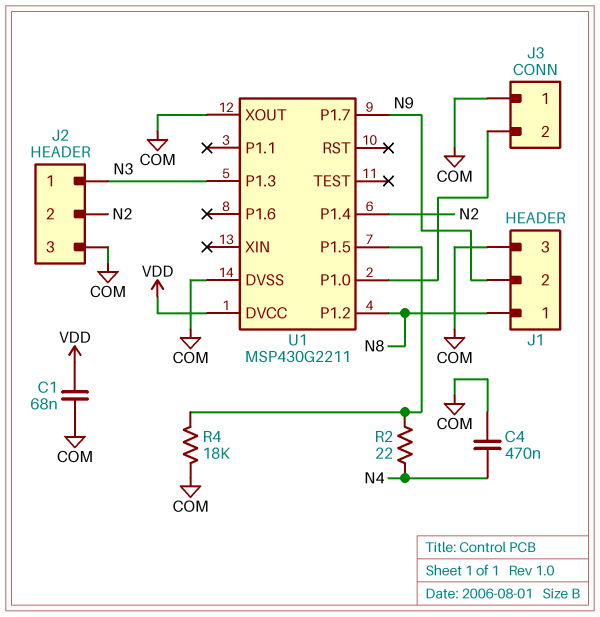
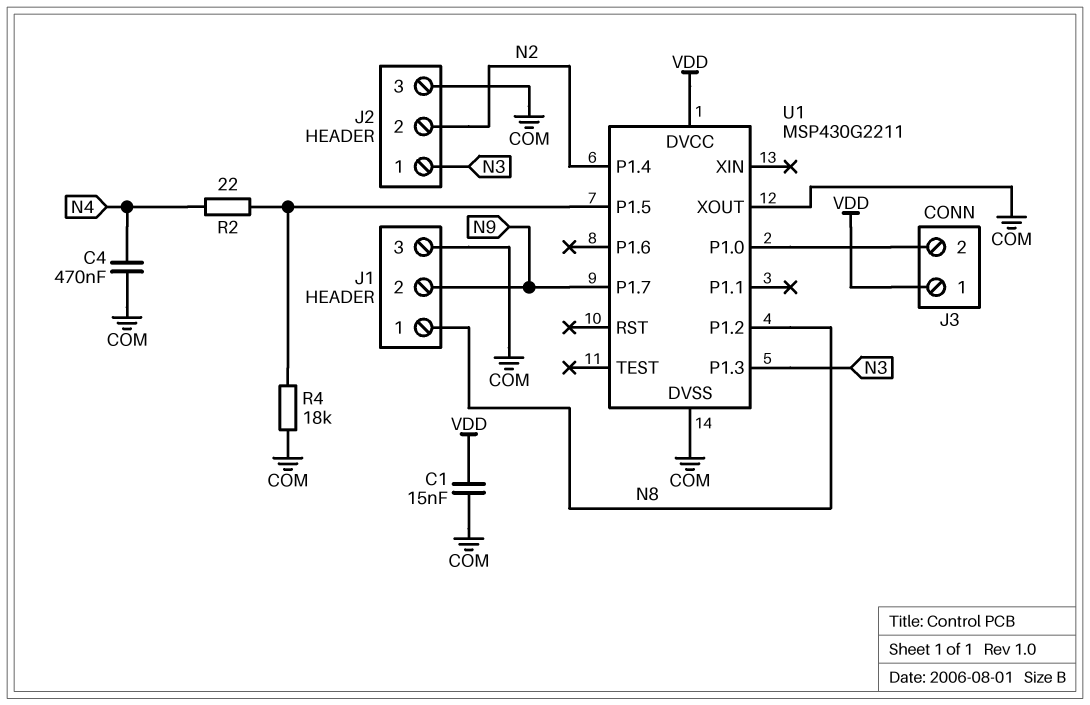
C1: 68nF (COM, VDD) -> 15nF (COM, VDD)
J3 pin 1: COM -> VDD

